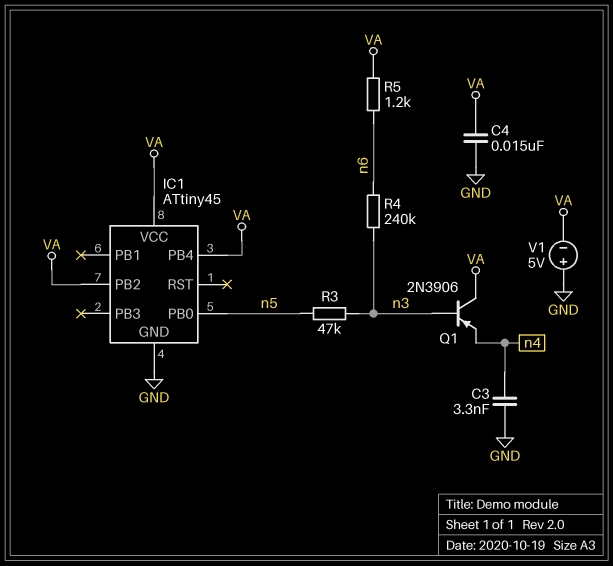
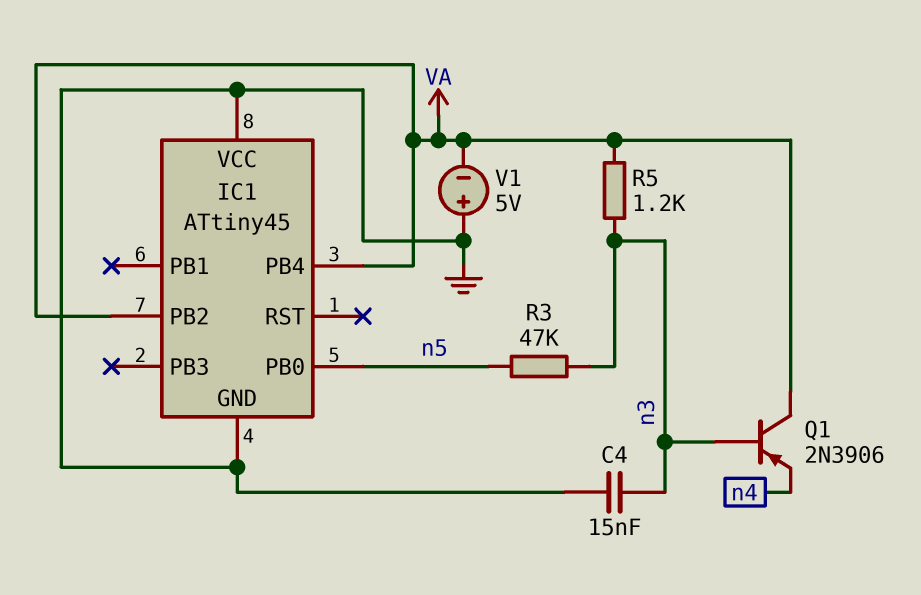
C3: 3.3nF (GND, n4) -> none
C4: 15nF (GND, VA) -> 15nF (GND, n3)
IC1 pin VCC: VA -> GND
R4: 240k (n3, n6) -> none
R5: 1.2k (VA, n6) -> 1.2k (VA, n3)

